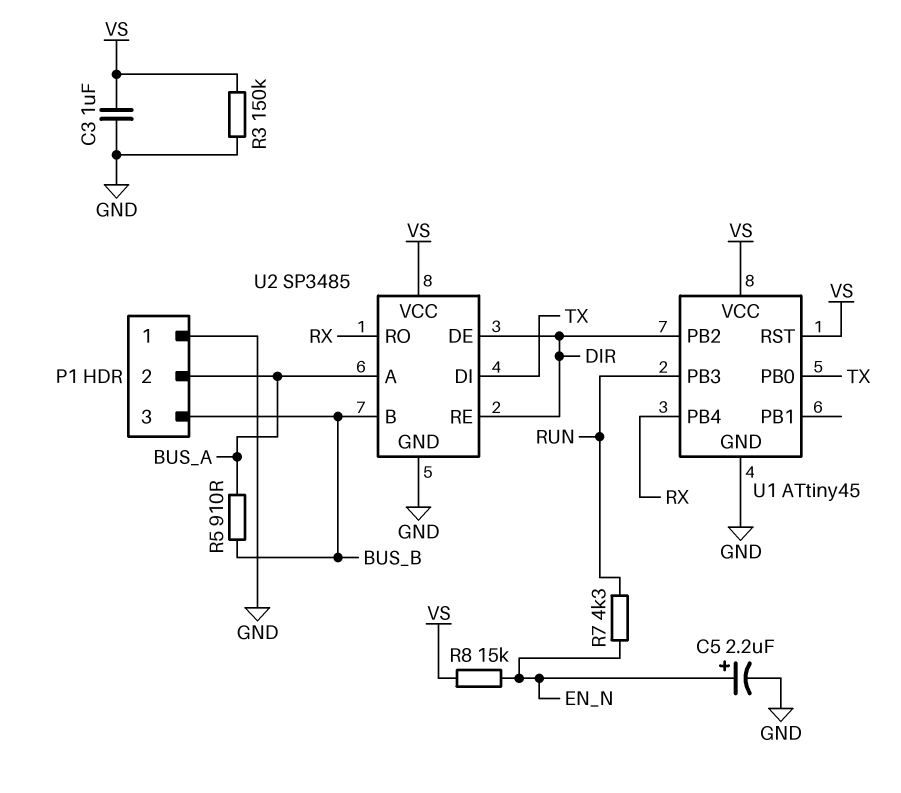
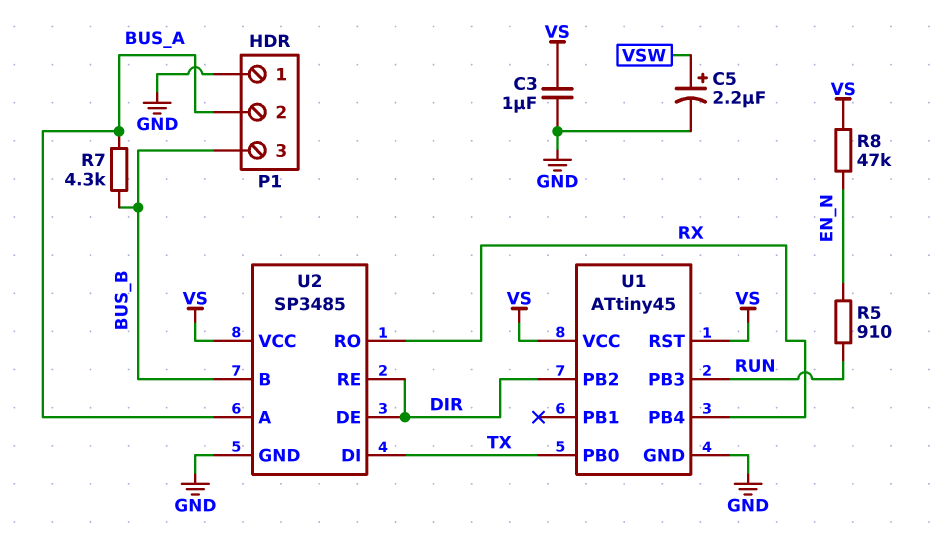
C5: 2.2uF (plus EN_N, minus GND) -> 2.2uF (plus VSW, minus GND)
R3: 150k (GND, VS) -> none
R5: 910 (BUS_A, BUS_B) -> 910 (EN_N, RUN)
R7: 4.3k (EN_N, RUN) -> 4.3k (BUS_A, BUS_B)
R8: 15k (EN_N, VS) -> 47k (EN_N, VS)

